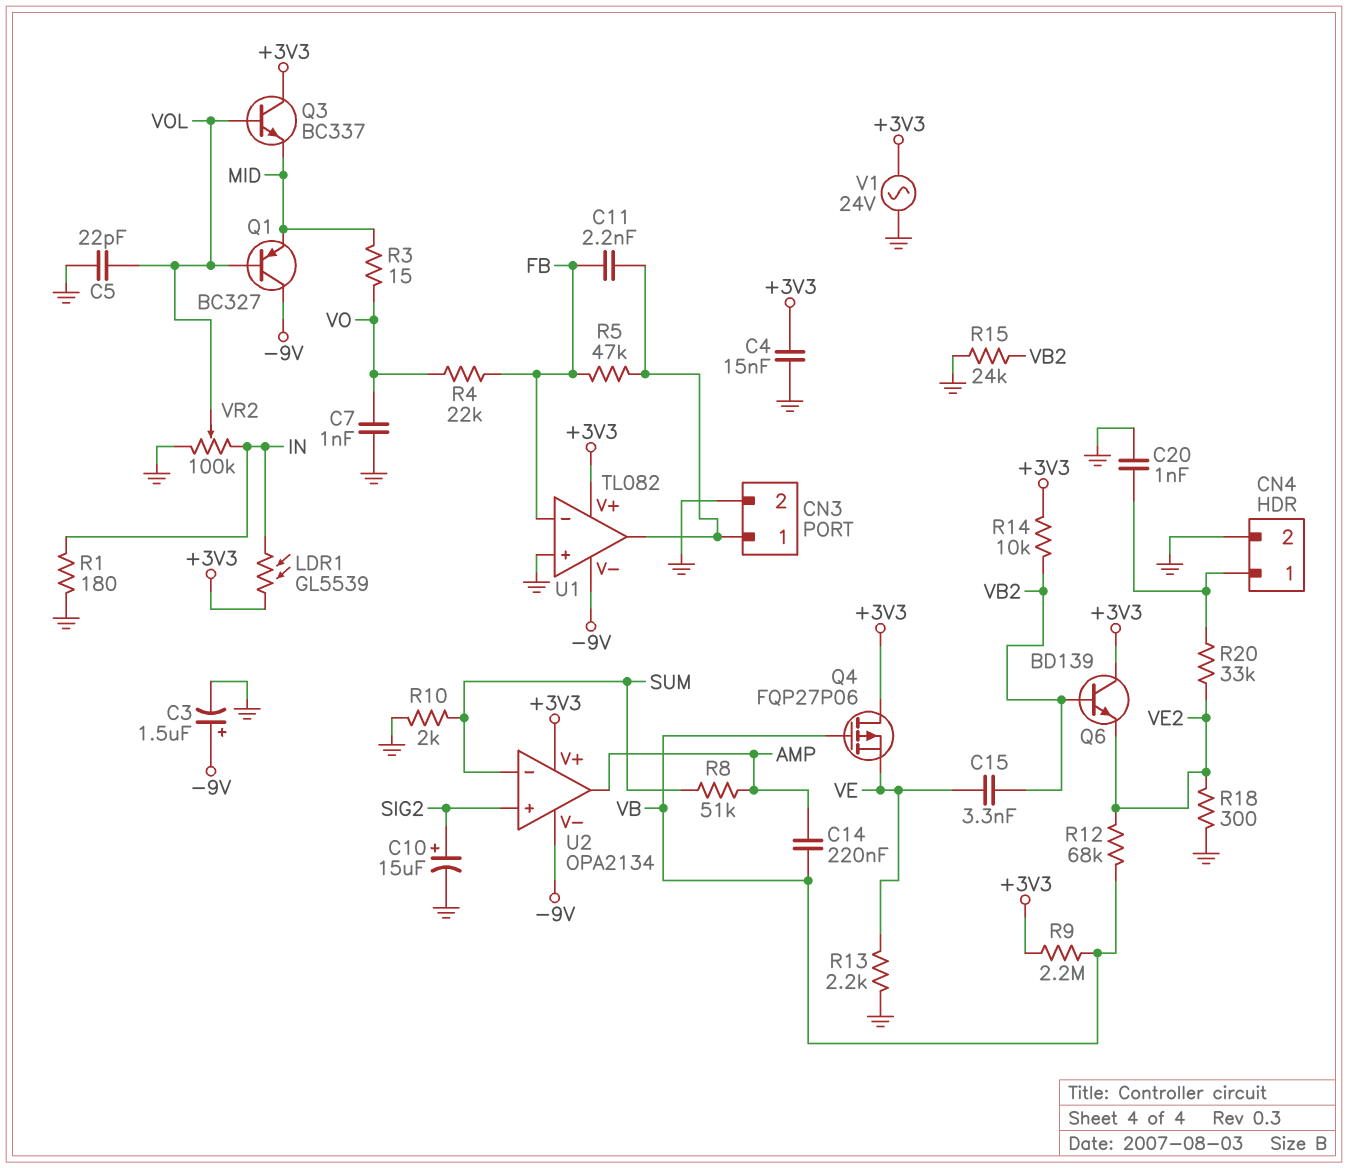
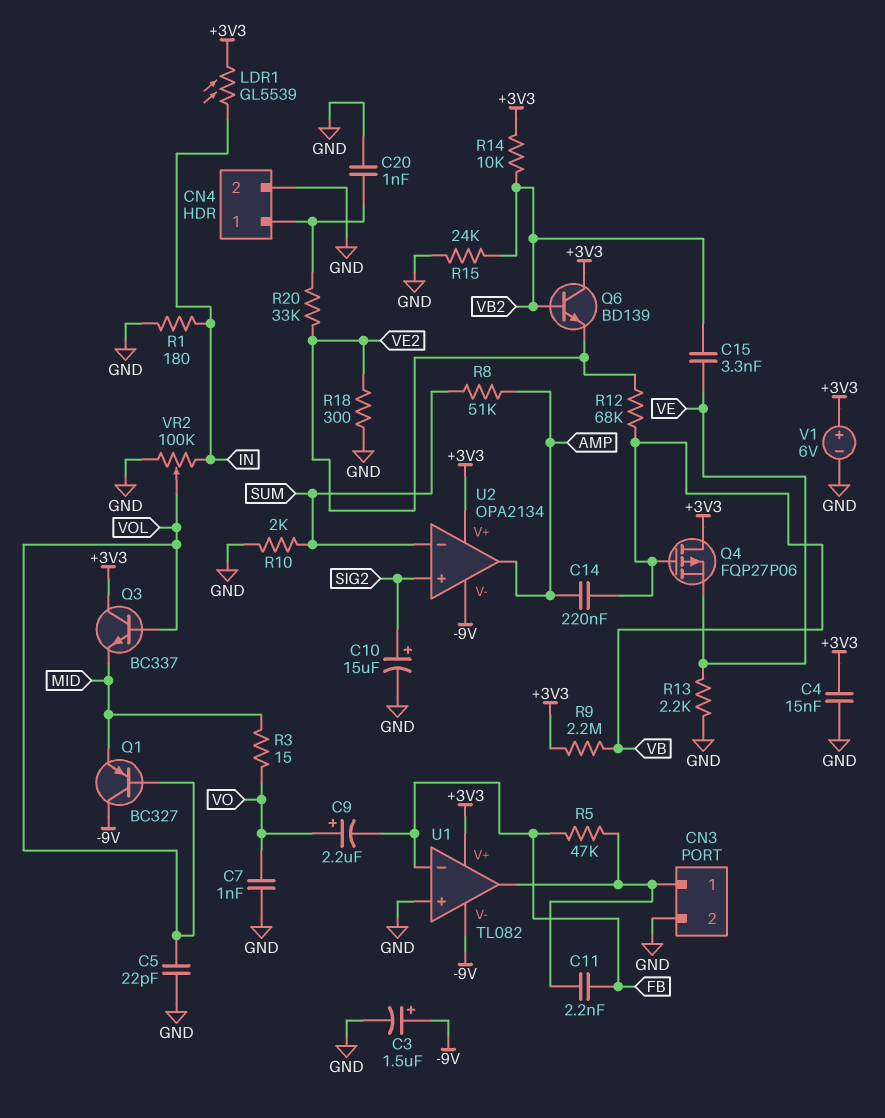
C9: none -> 2.2uF (plus VO, minus FB)
R4: 22k (FB, VO) -> none
V1: AC 24V (+3V3, GND) -> 6V (plus +3V3, minus GND)

